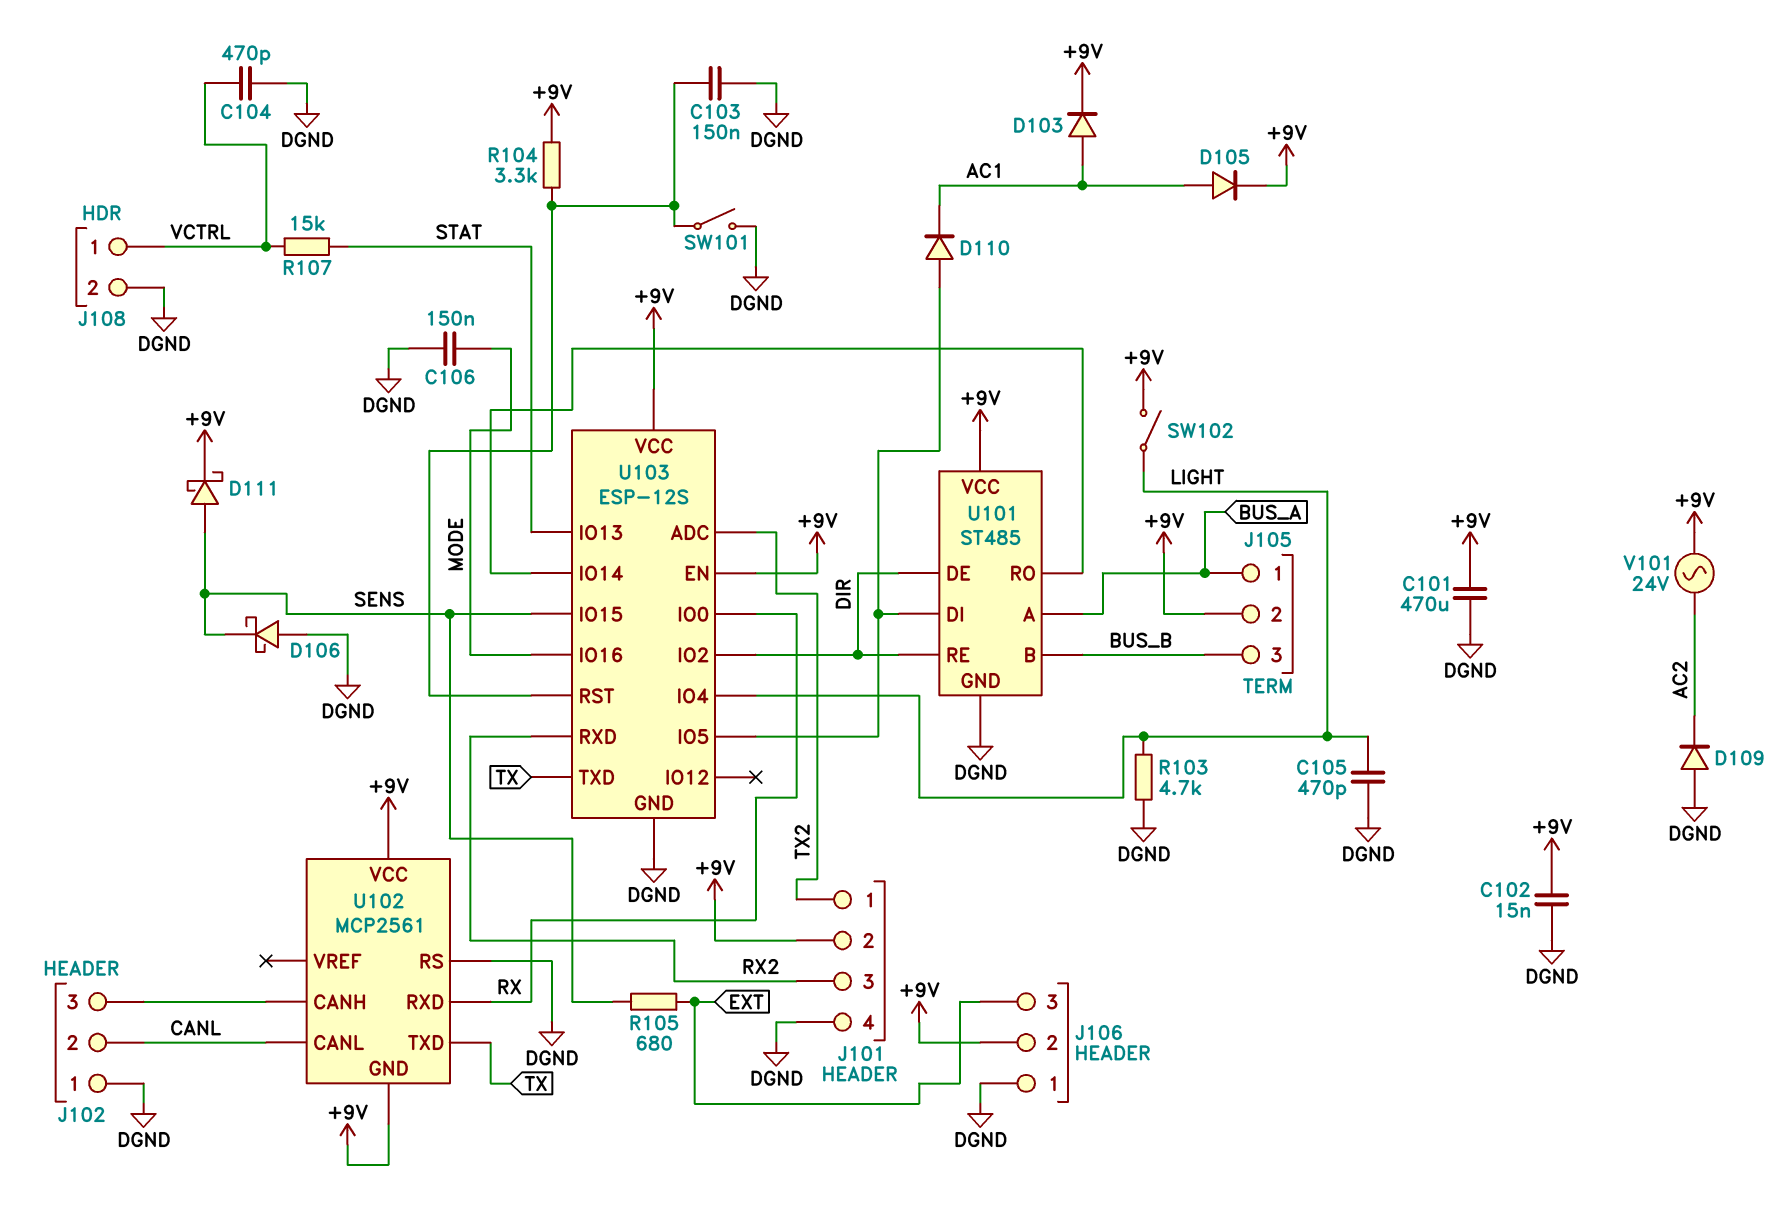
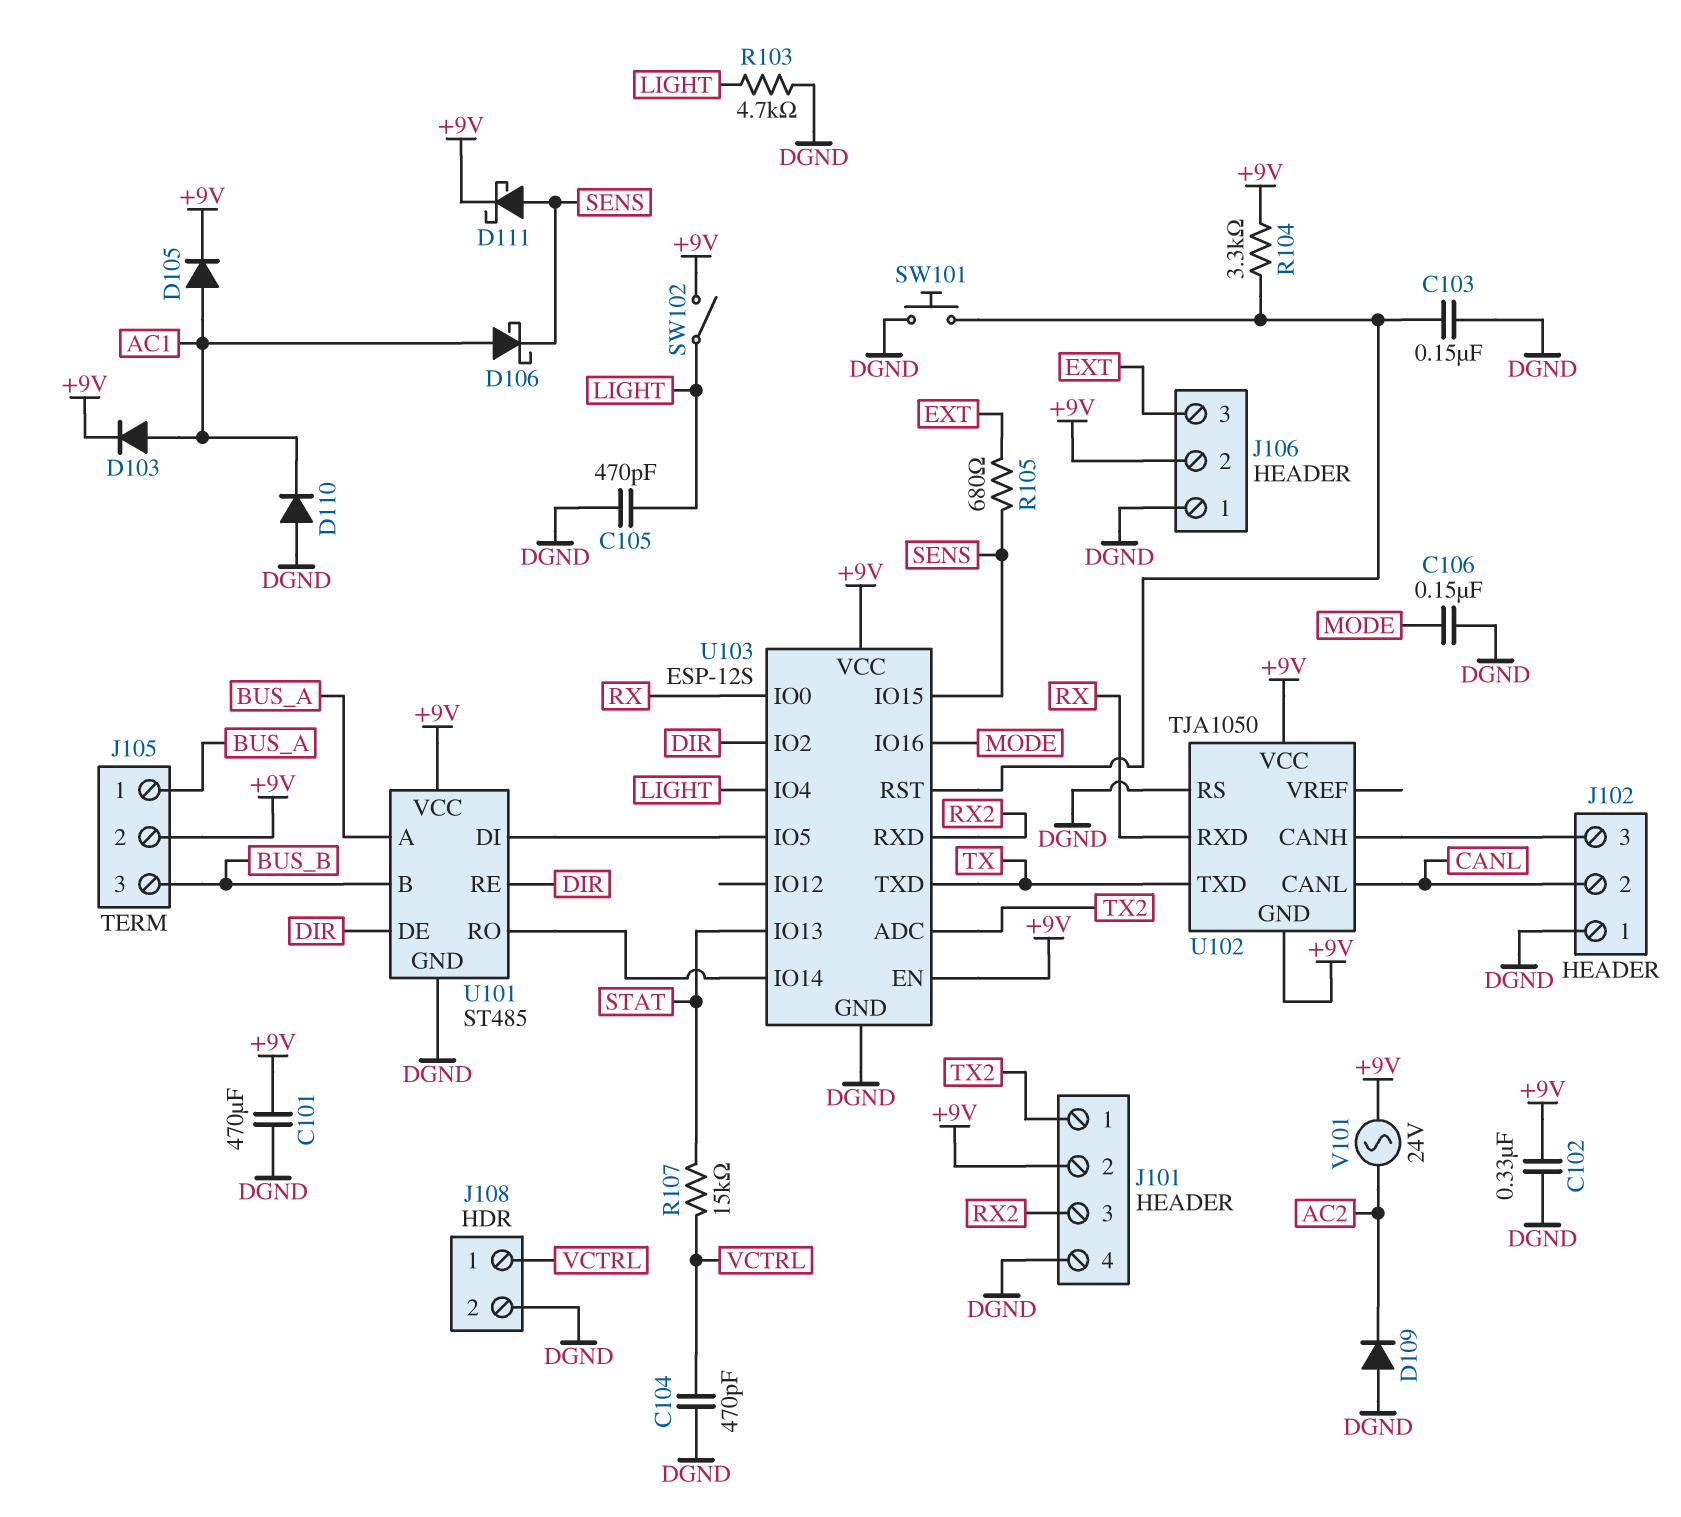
C102: 15nF (+9V, DGND) -> 330nF (+9V, DGND)
D106: schottky (A DGND, K SENS) -> schottky (A AC1, K SENS)
D110: diode (A U101/DI, K AC1) -> diode (A DGND, K AC1)
SW101: switch (DGND, U103/RST) -> button (DGND, U103/RST)
U102: MCP2561 -> TJA1050

